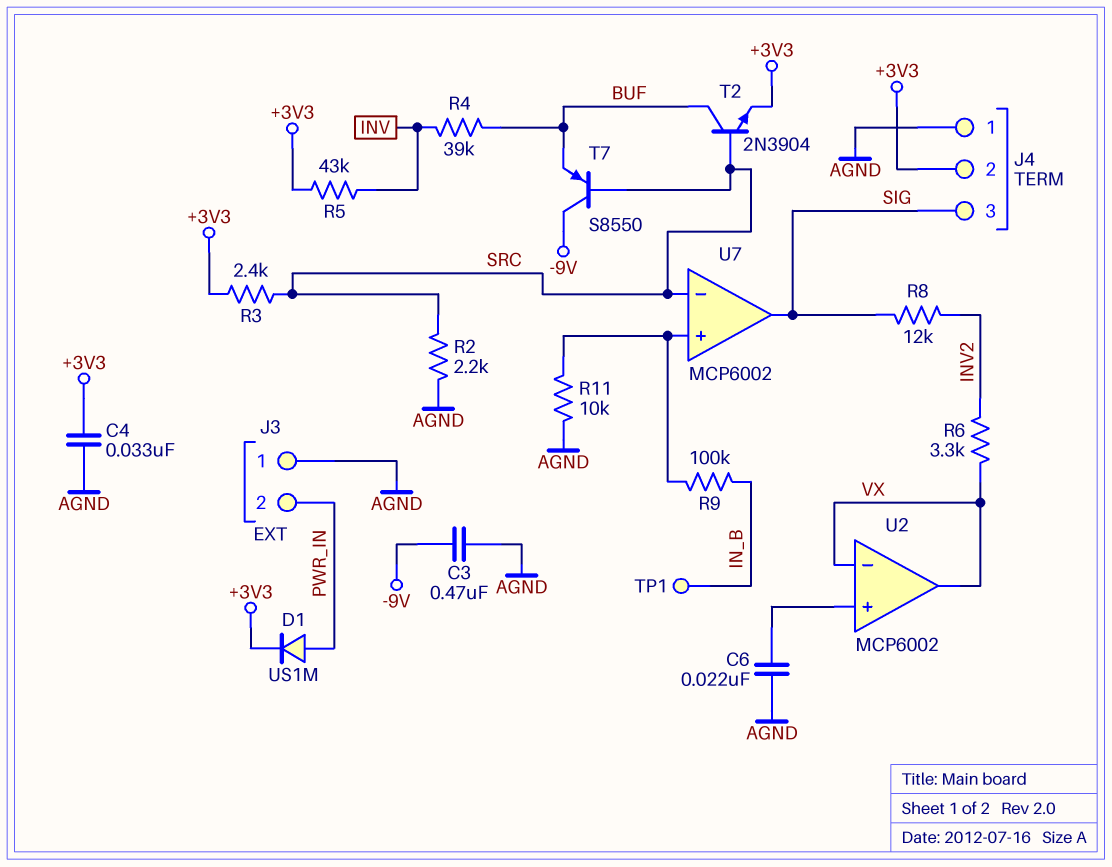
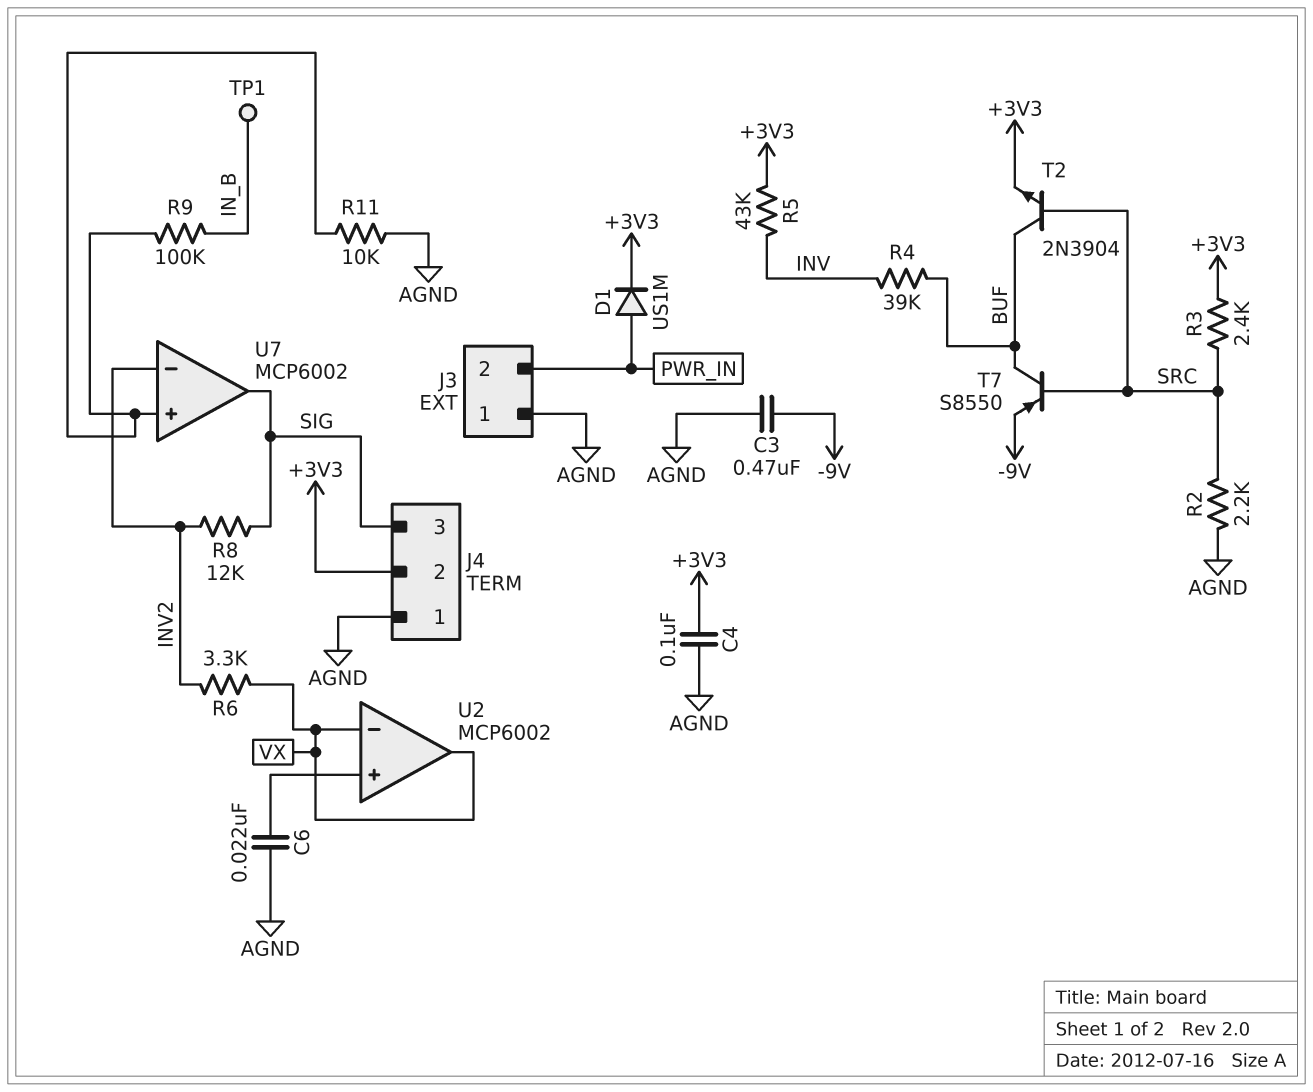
C4: 33nF (+3V3, AGND) -> 100nF (+3V3, AGND)
T7: PNP S8550 (B SRC, C -9V, E BUF) -> PNP S8550 (B SRC, C BUF, E -9V)
U7 pin in-: SRC -> INV2

